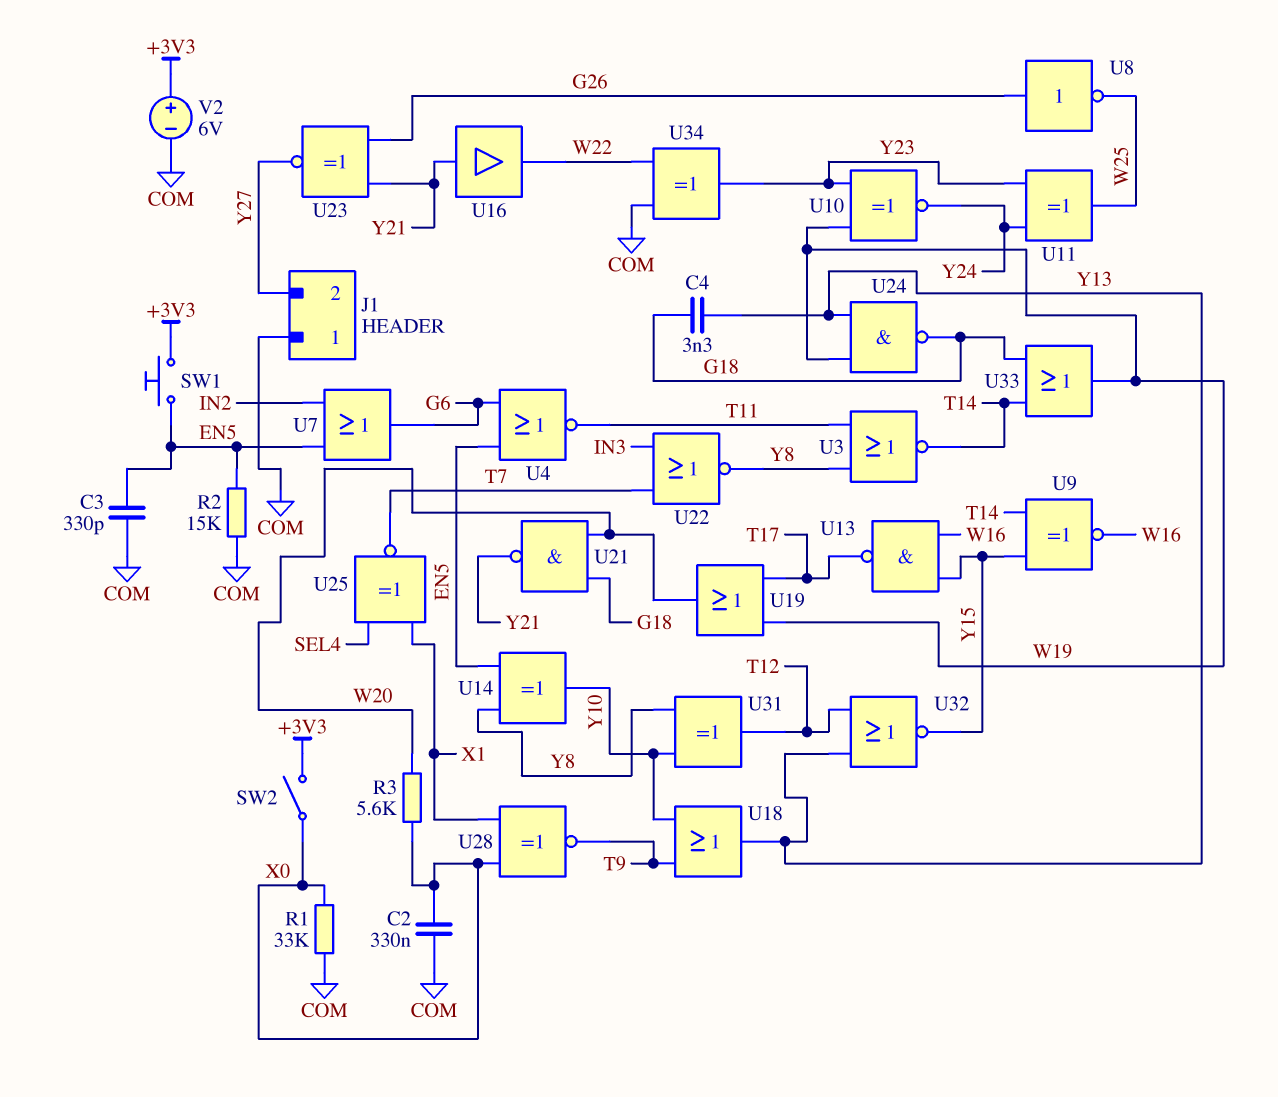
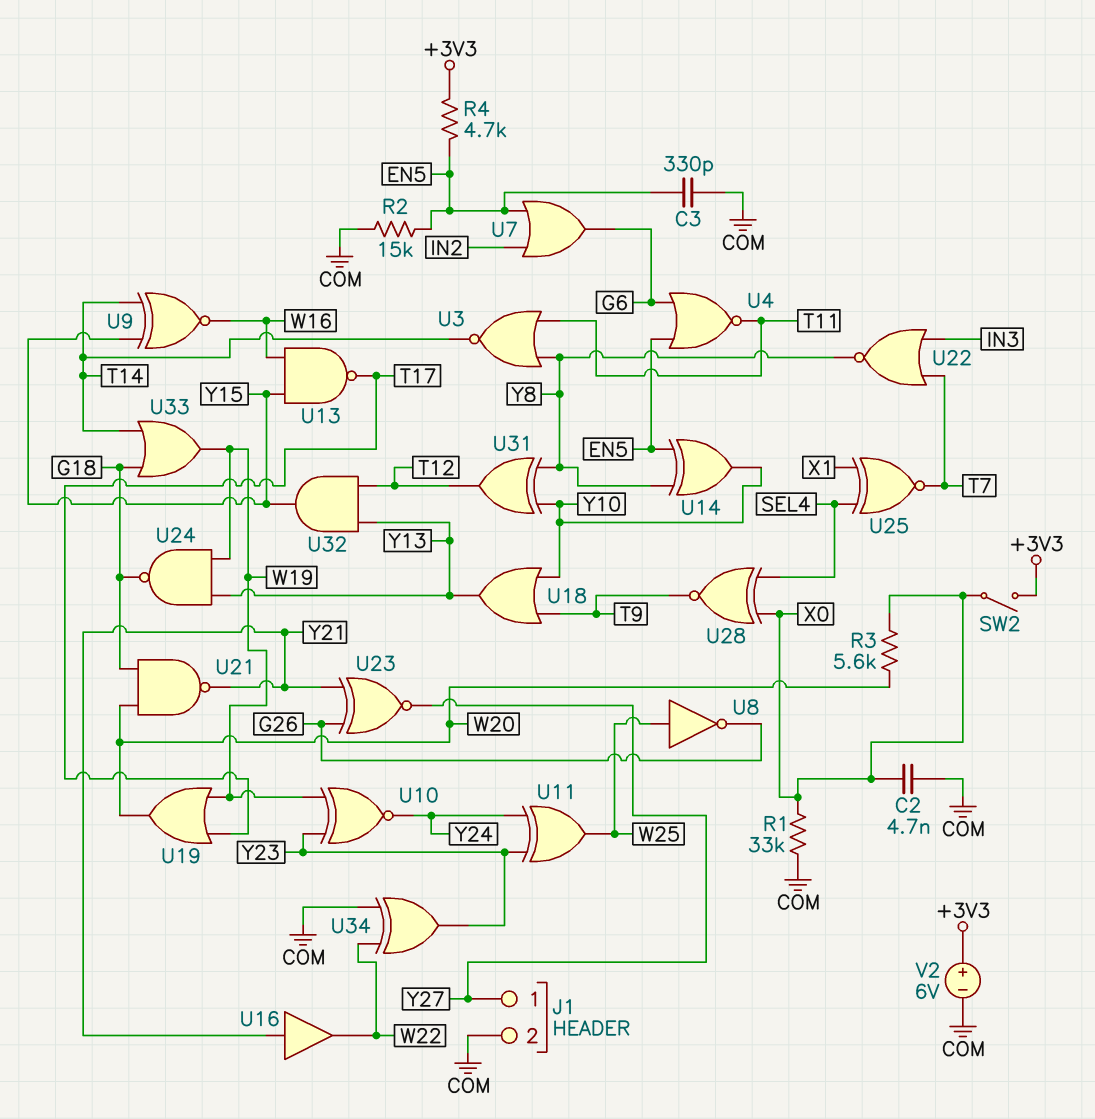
C2: 330nF (COM, X0) -> 4.7nF (COM, X0)
C4: 3.3nF (G18, Y13) -> none
J1 pin 1: COM -> Y27
J1 pin 2: Y27 -> COM
R4: none -> 4.7k (+3V3, EN5)
SW1: button (+3V3, EN5) -> none
U8: NOT (in G26, out W25) -> NOT (in W25, out G26)
U28: XNOR (in X0, in X1, out T9) -> XNOR (in SEL4, in X0, out T9)
U32: NOR (in T12, in Y13, out Y15) -> AND (in T12, in Y13, out Y15)

